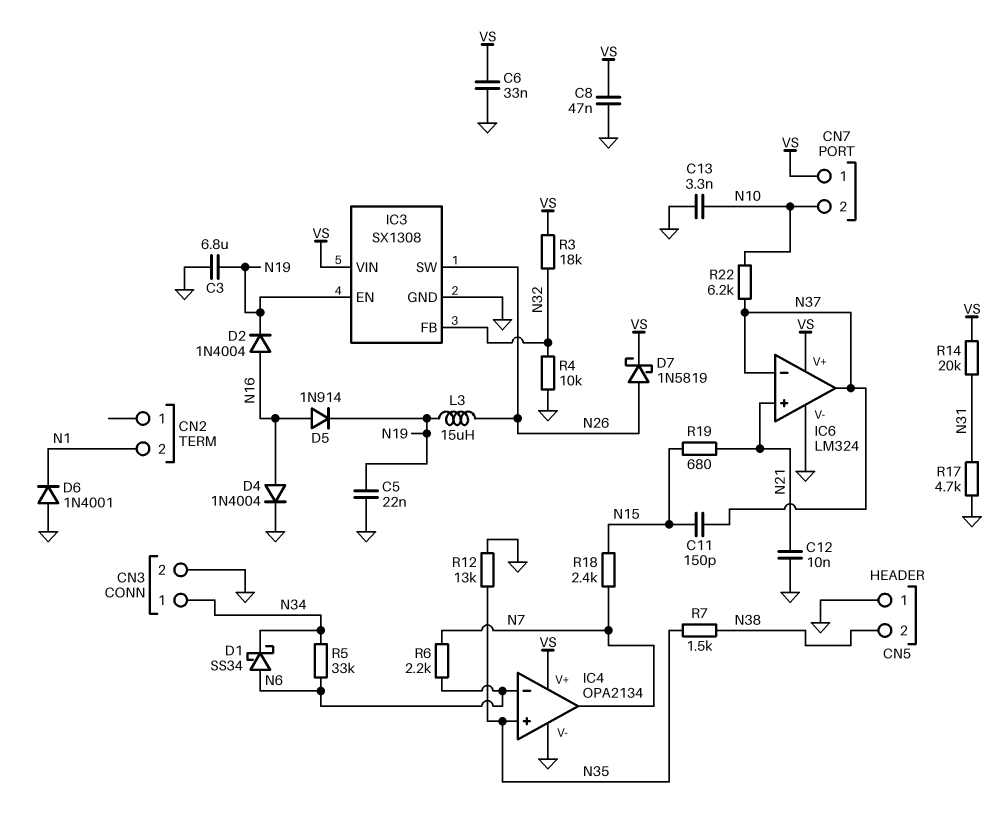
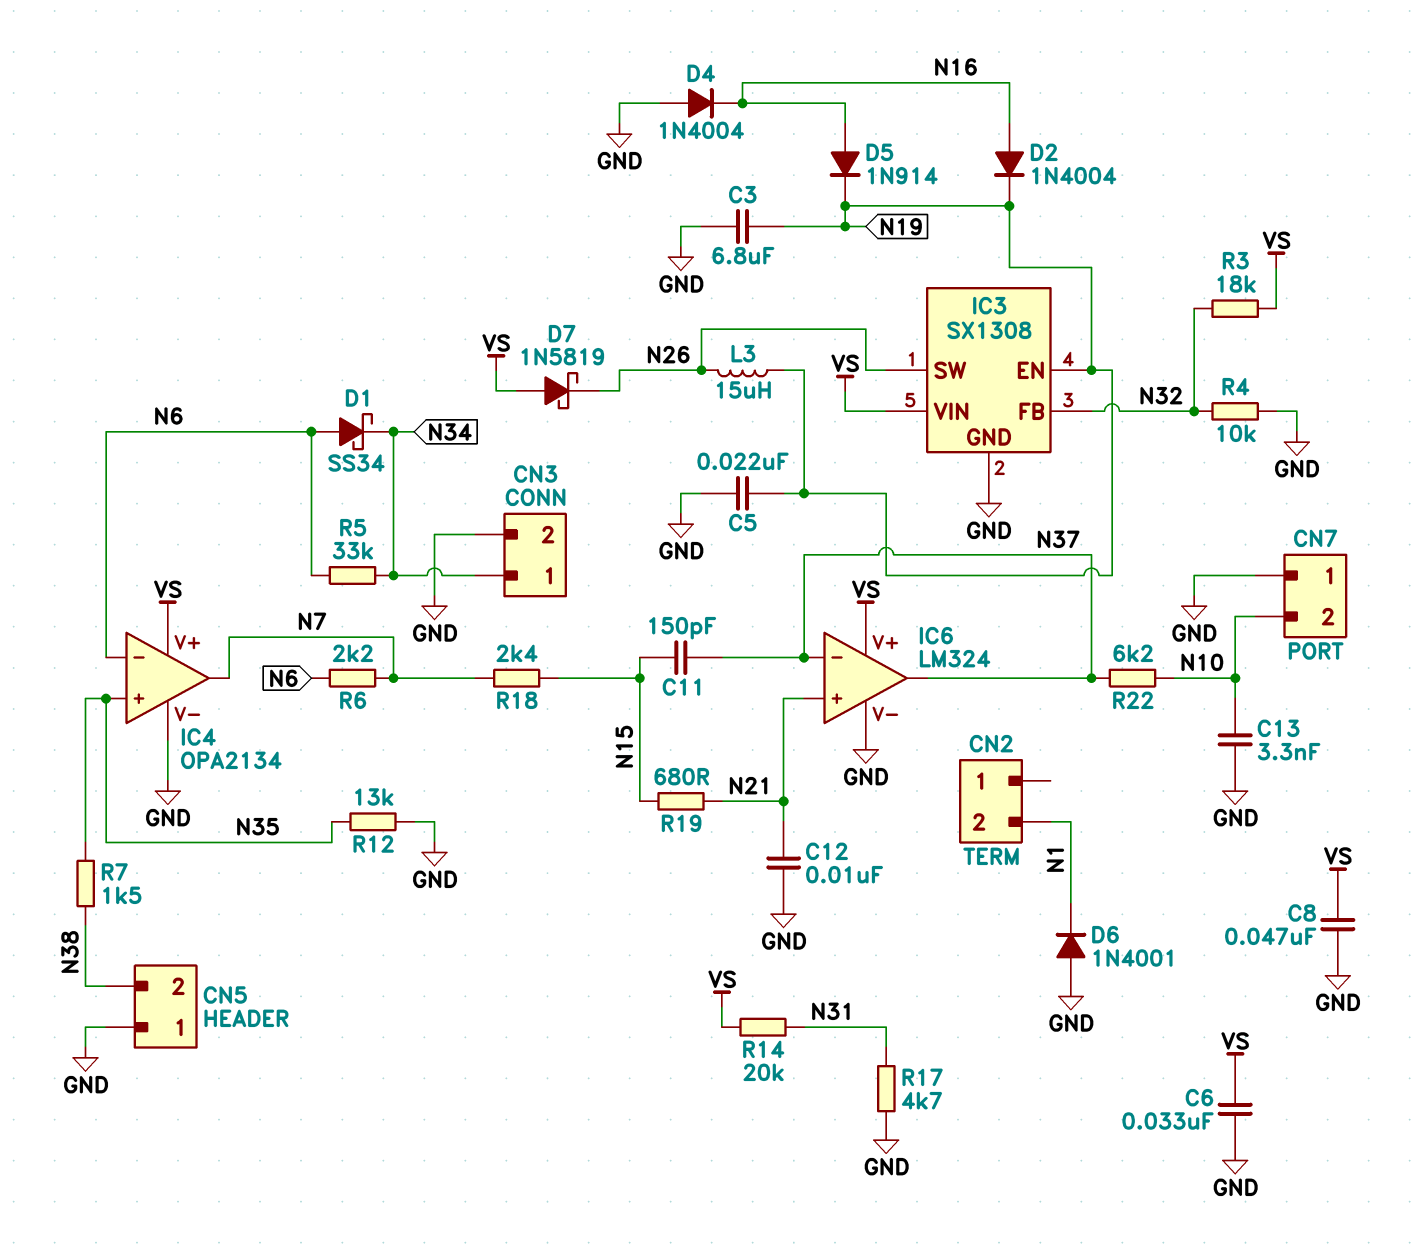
CN7 pin 1: VS -> GND
D4: diode 1N4004 (A N16, K GND) -> diode 1N4004 (A GND, K N16)
D7: schottky 1N5819 (A N26, K VS) -> schottky 1N5819 (A VS, K N26)

